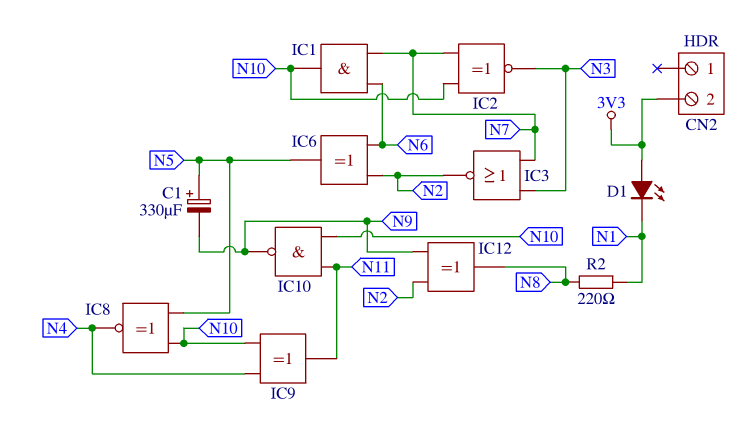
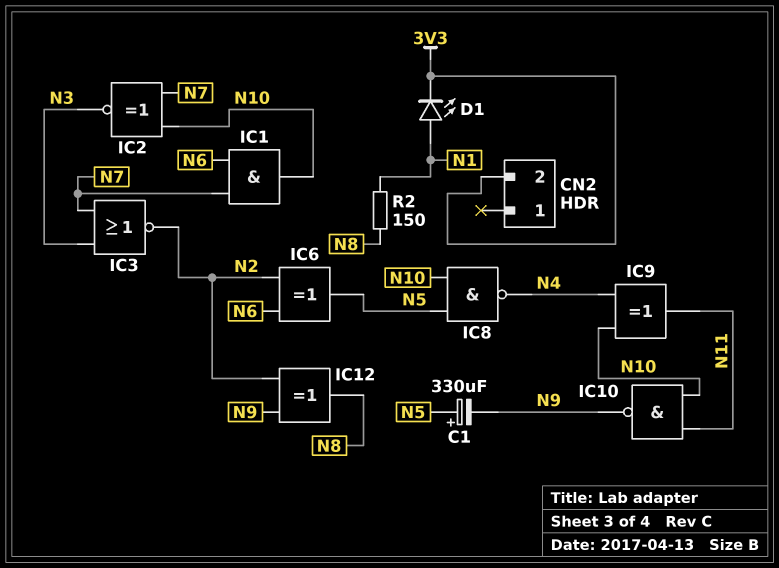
D1: LED (A 3V3, K N1) -> LED (A N1, K 3V3)
IC8: XNOR (in N5, in N10, out N4) -> NAND (in N5, in N10, out N4)
R2: 220 (N1, N8) -> 150 (N1, N8)

